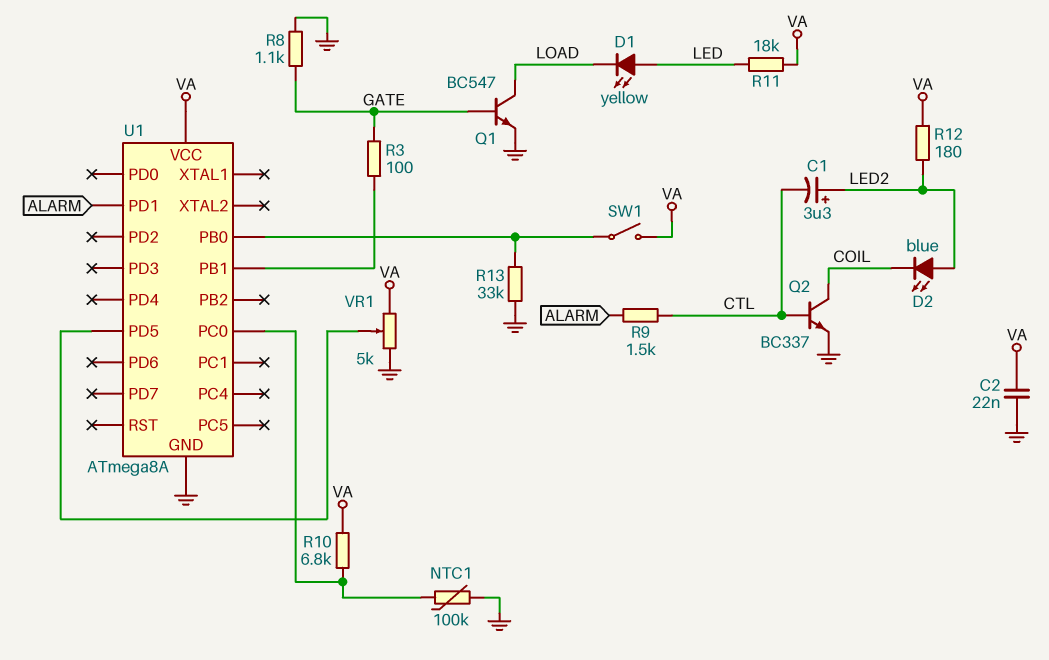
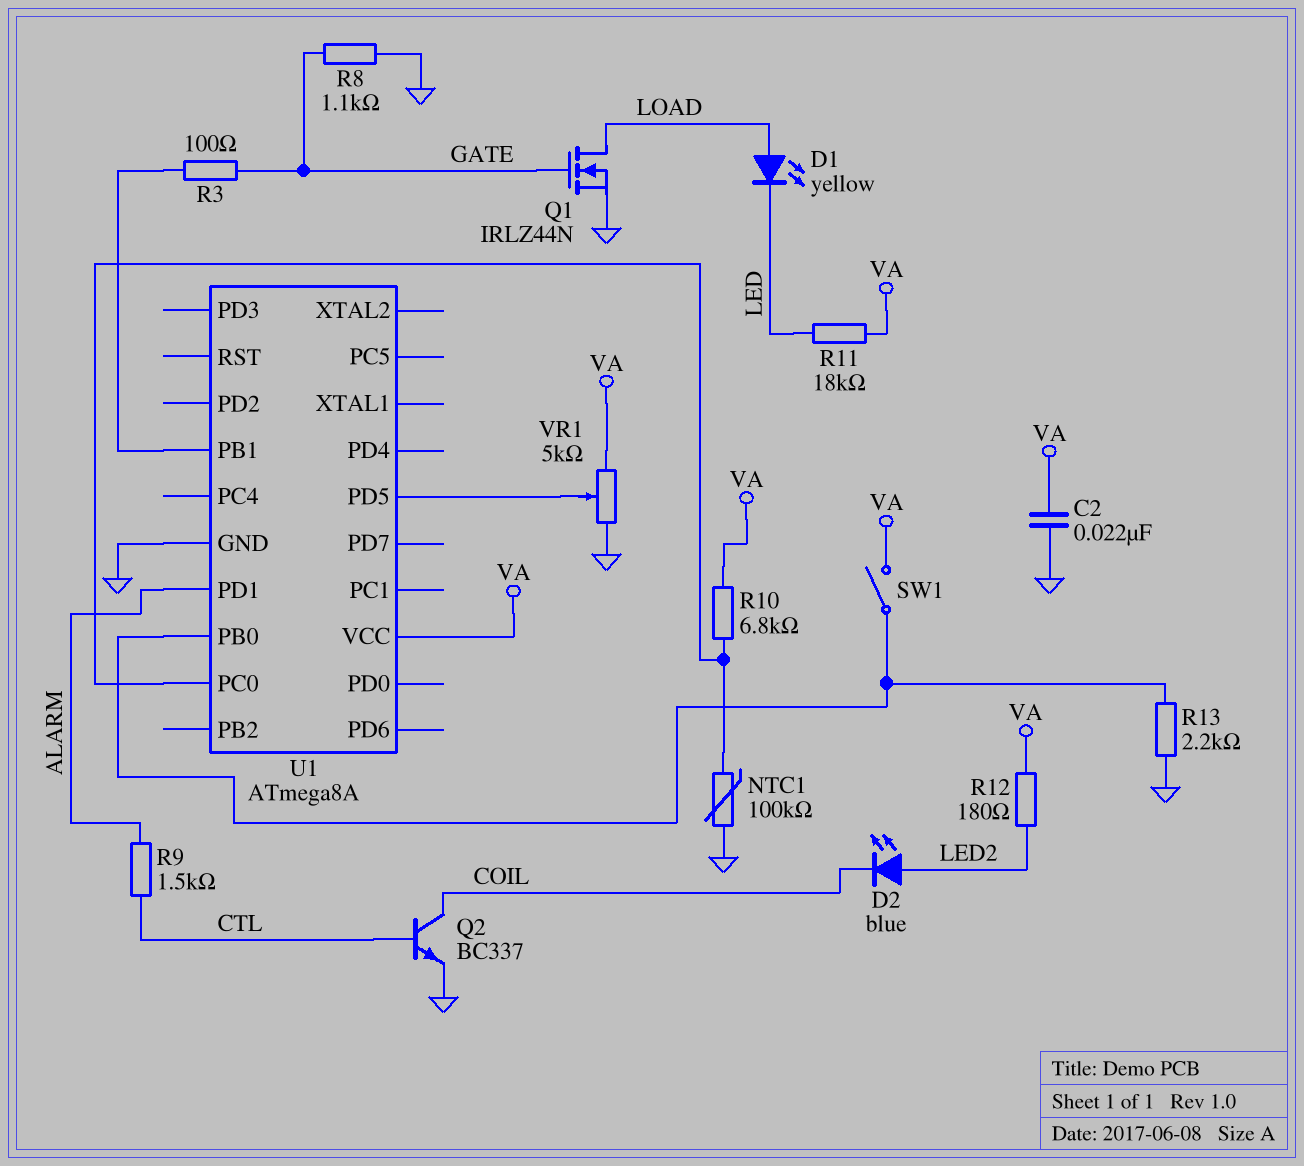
C1: 3.3uF (plus LED2, minus CTL) -> none
D1: LED yellow (A LED, K LOAD) -> LED yellow (A LOAD, K LED)
Q1: NPN BC547 (B GATE, C LOAD, E GND) -> NMOS IRLZ44N (G GATE, D LOAD, S GND)
R13: 33k (GND, U1/PB0) -> 2.2k (GND, U1/PB0)

